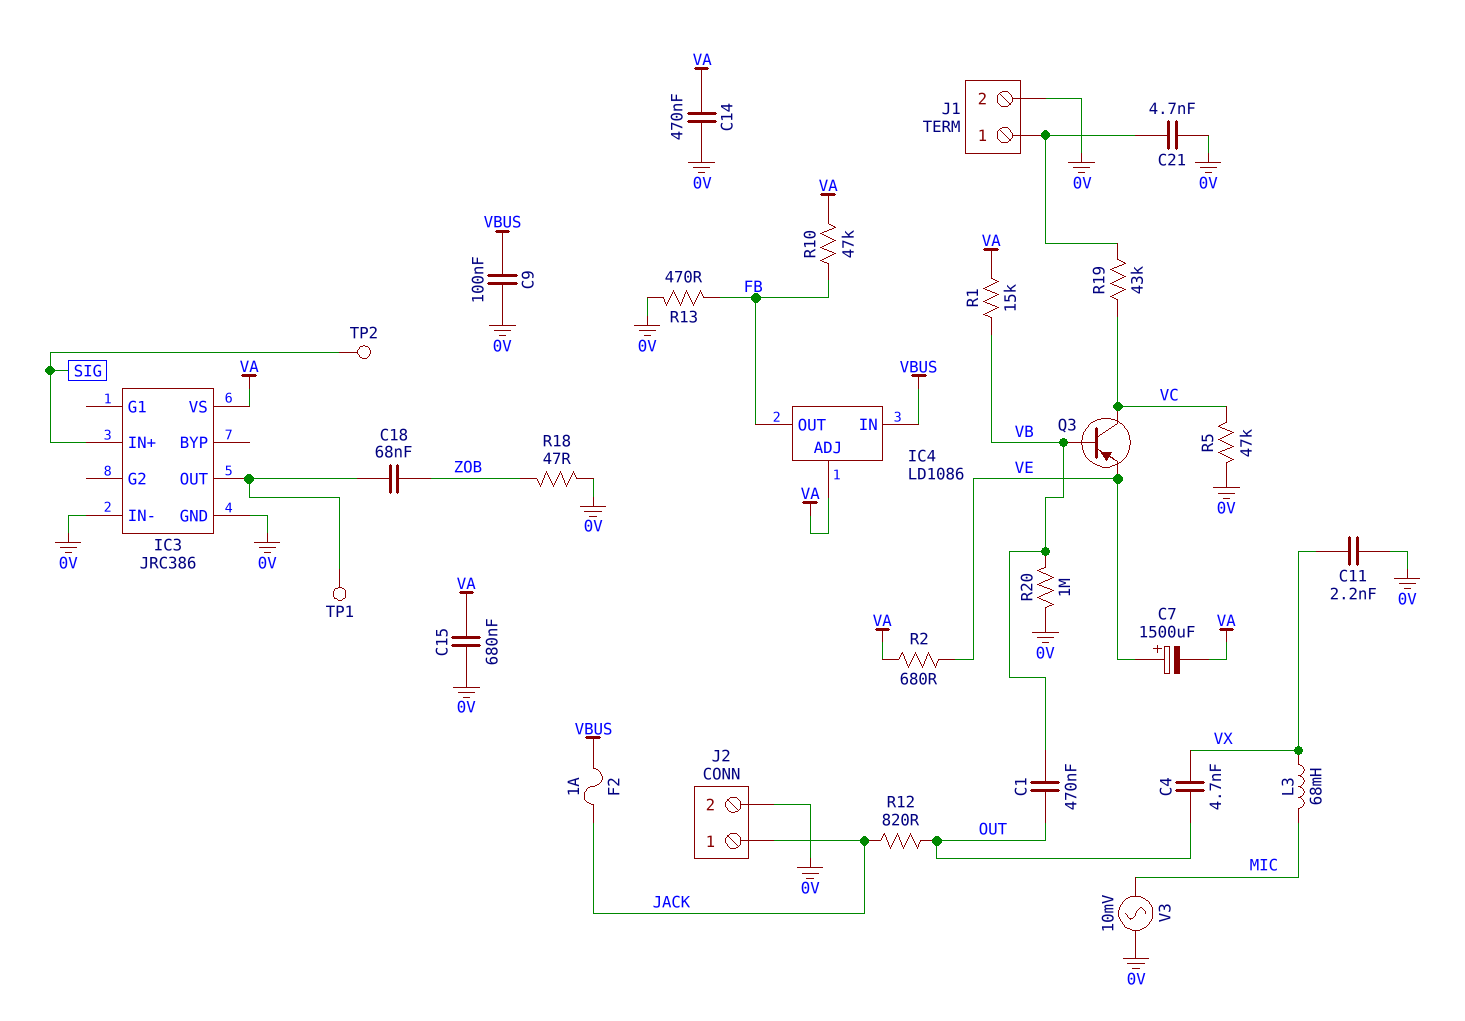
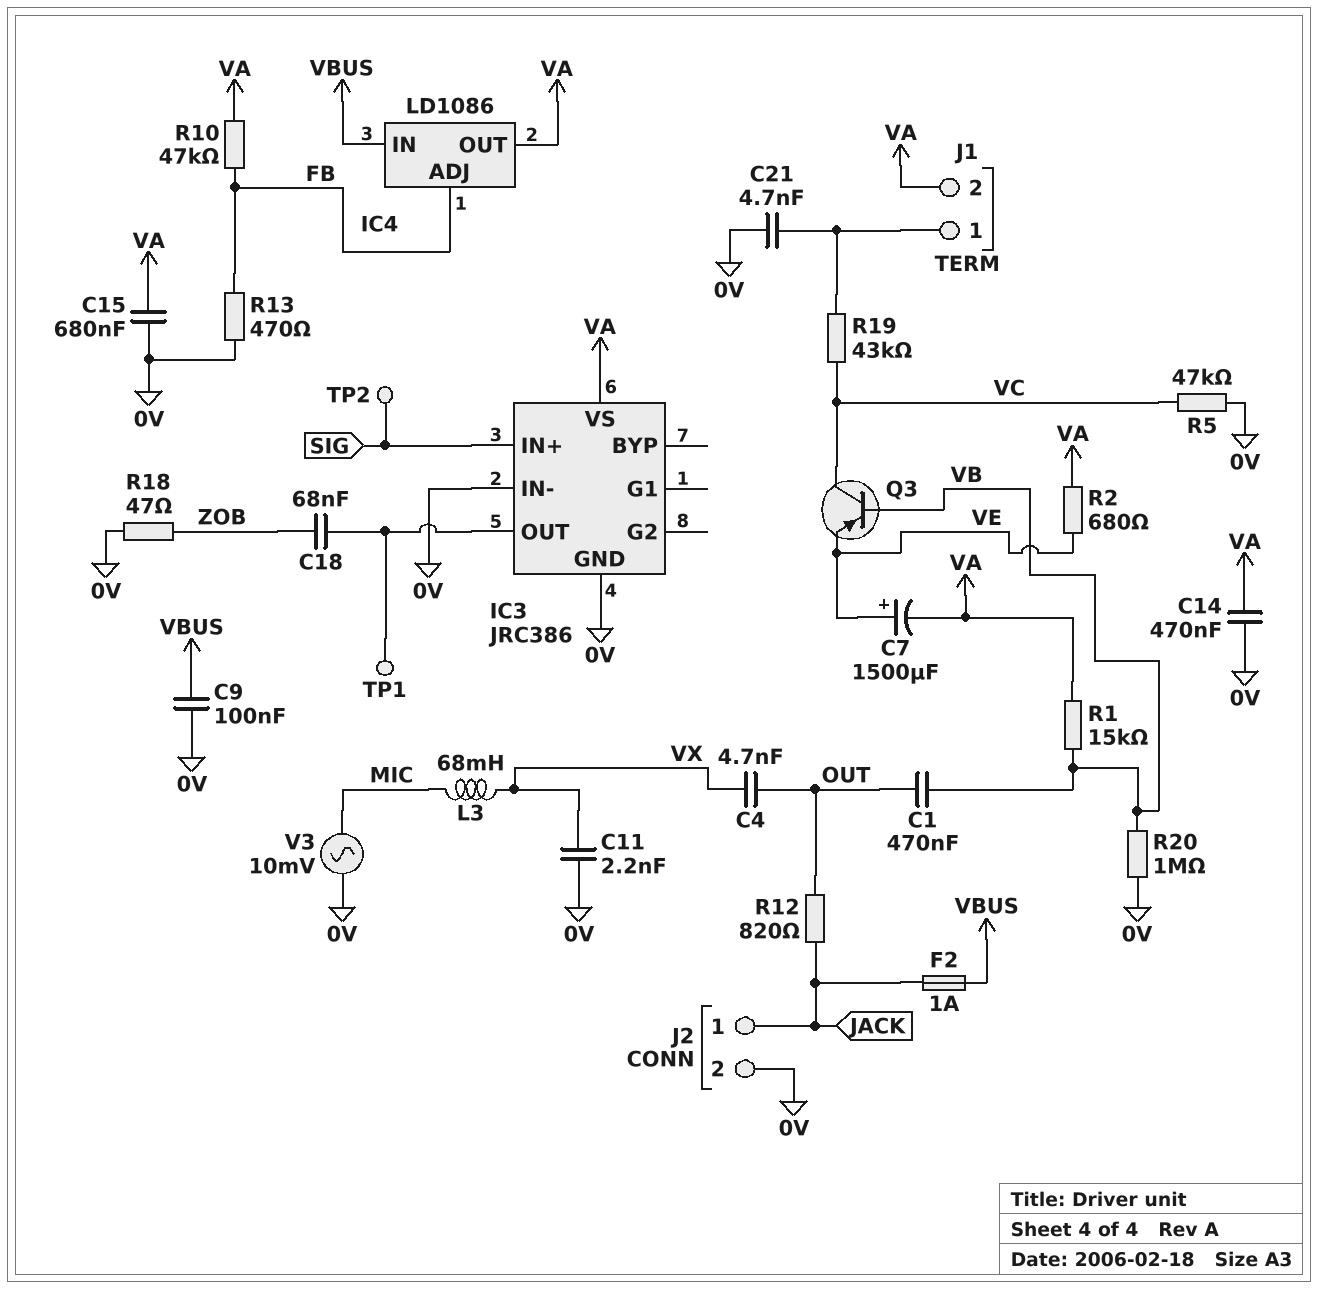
IC4 pin ADJ: VA -> FB
IC4 pin OUT: FB -> VA
J1 pin 2: 0V -> VA

